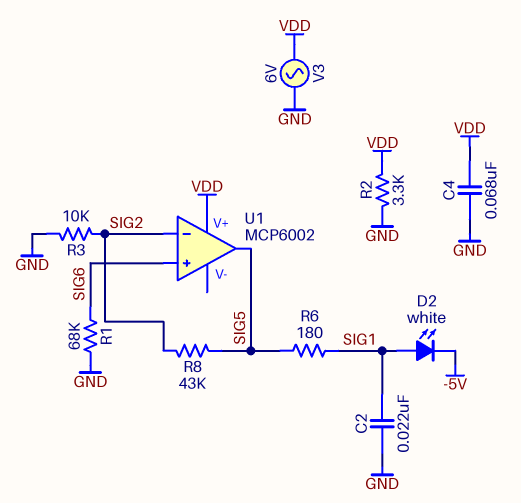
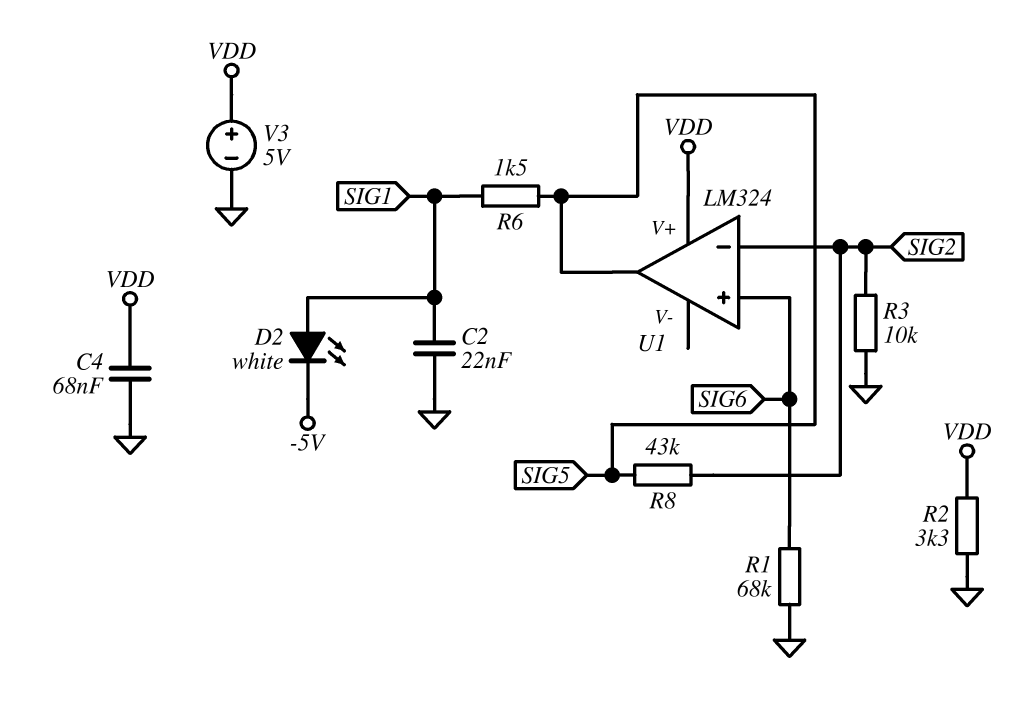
R6: 180 (SIG1, SIG5) -> 1.5k (SIG1, SIG5)
U1: MCP6002 -> LM324
V3: AC 6V (GND, VDD) -> 5V (plus VDD, minus GND)

